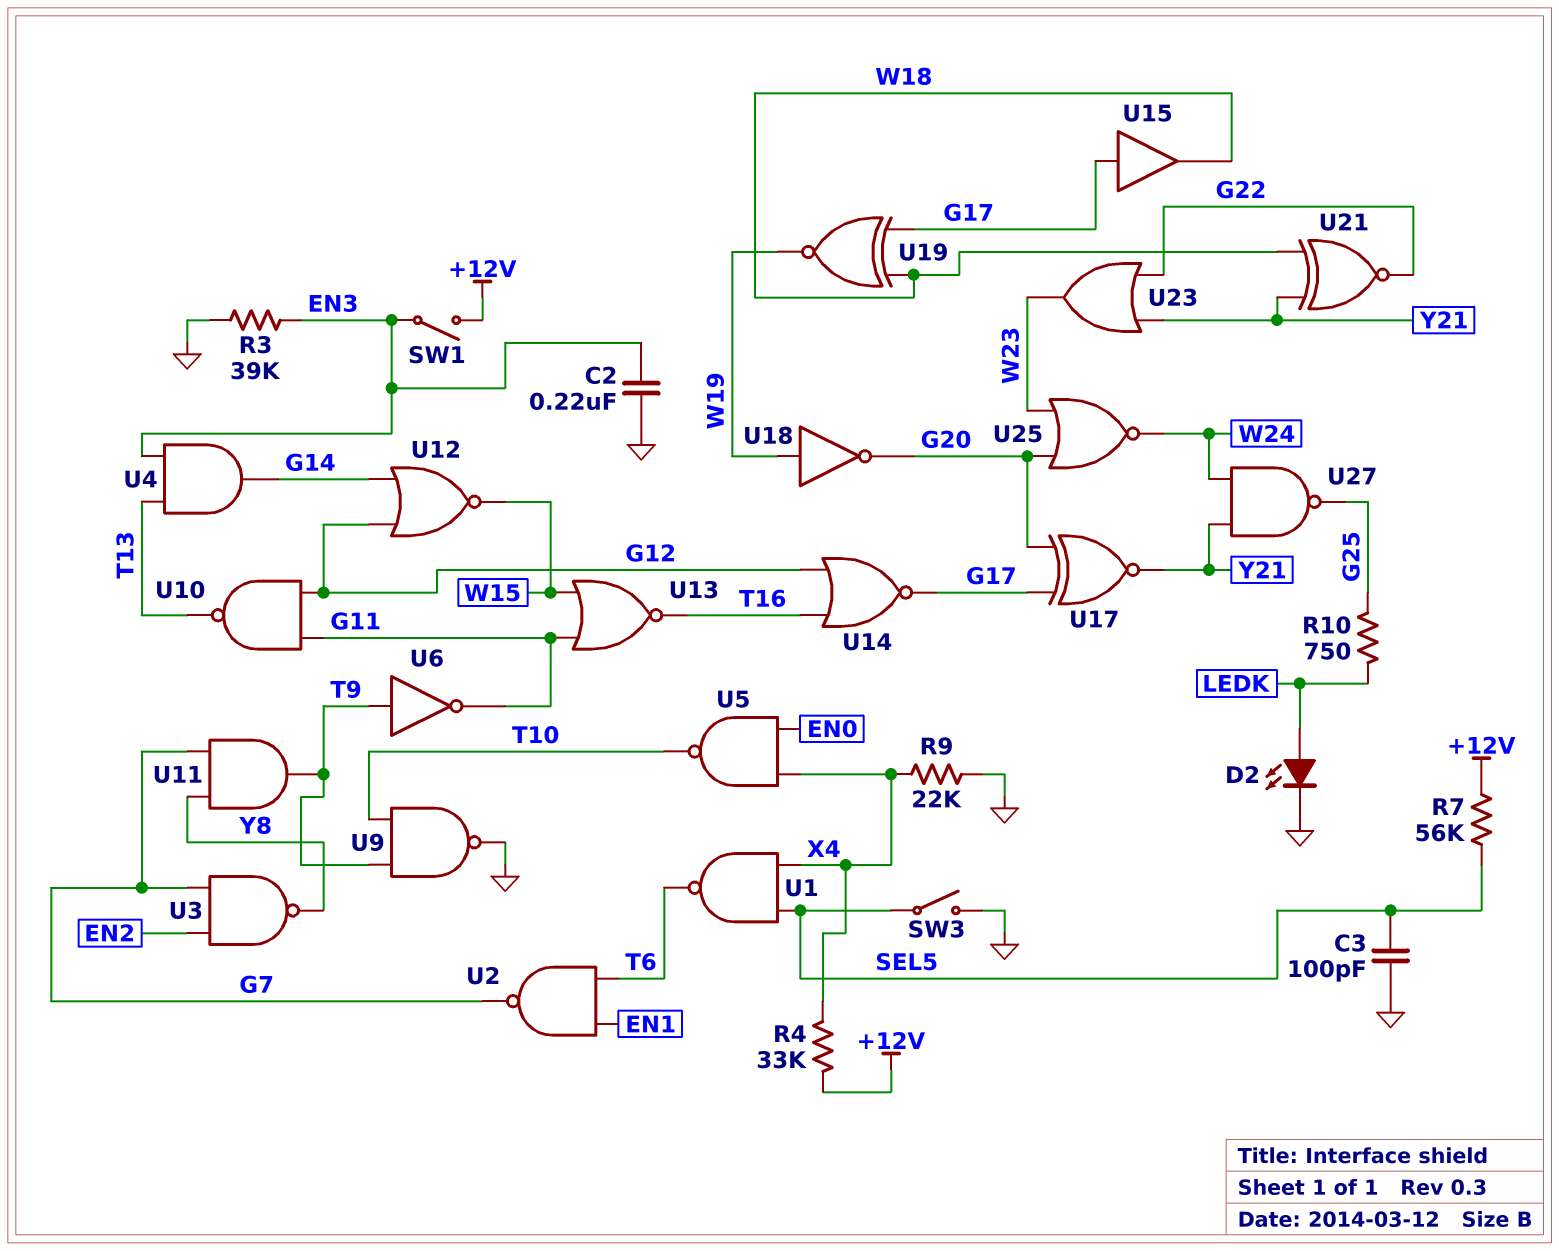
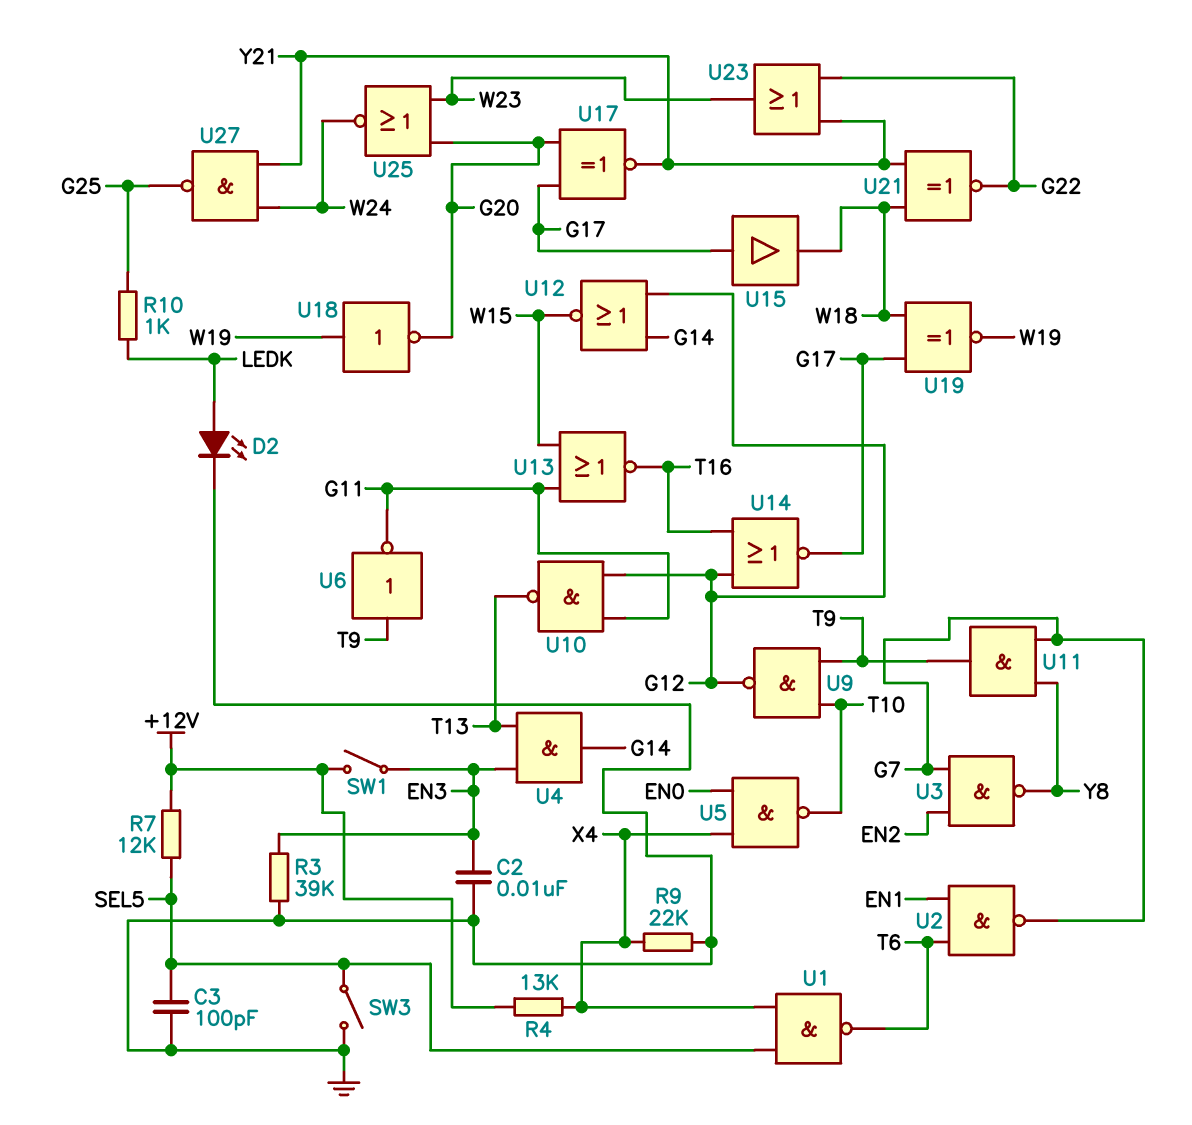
C2: 220nF (EN3, GND) -> 10nF (EN3, GND)
R4: 33k (+12V, X4) -> 13k (+12V, X4)
R7: 56k (+12V, SEL5) -> 12k (+12V, SEL5)
R10: 750 (G25, LEDK) -> 1k (G25, LEDK)
U9: NAND (in T9, in T10, out GND) -> NAND (in T9, in T10, out G12)

